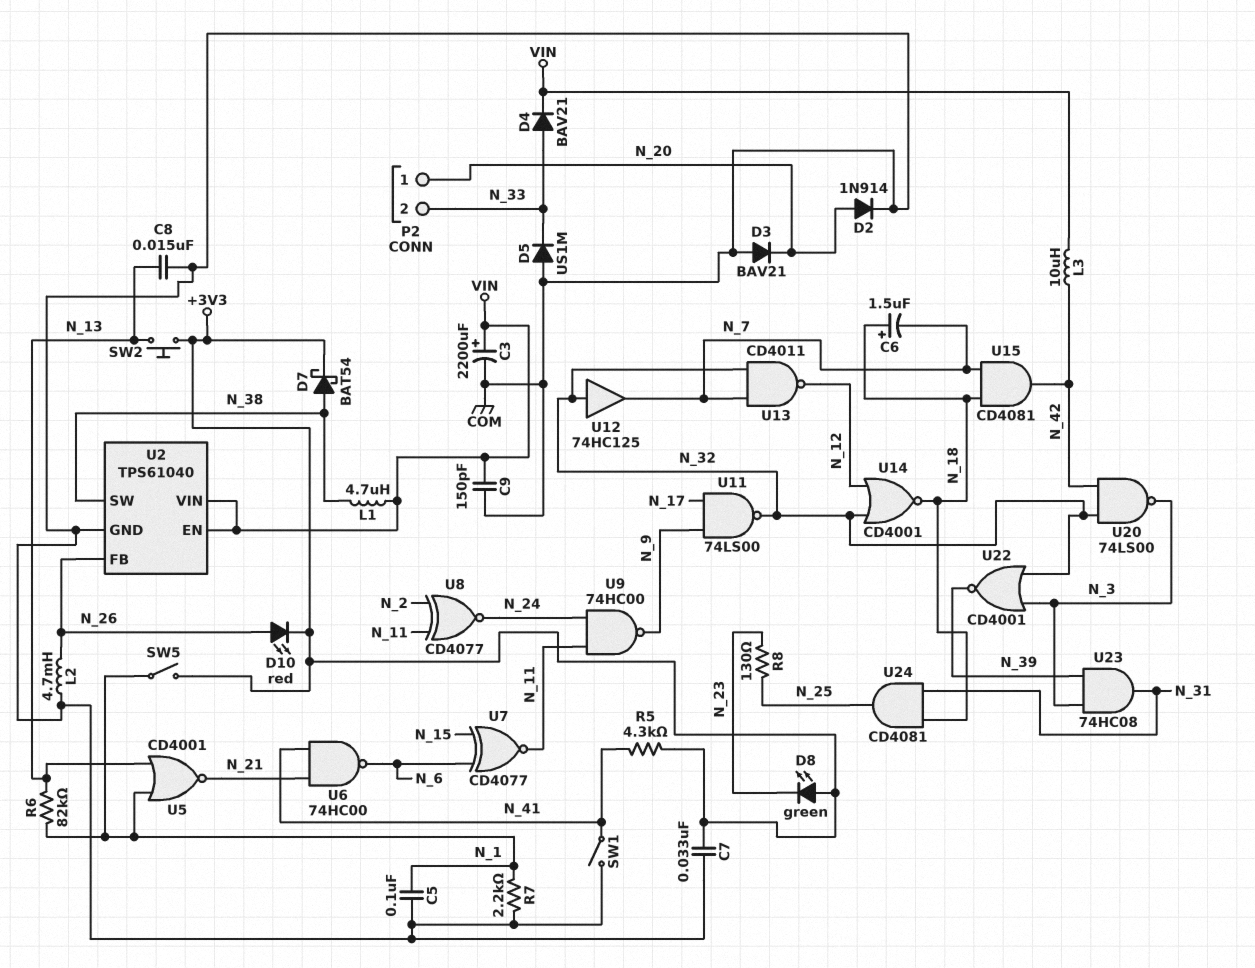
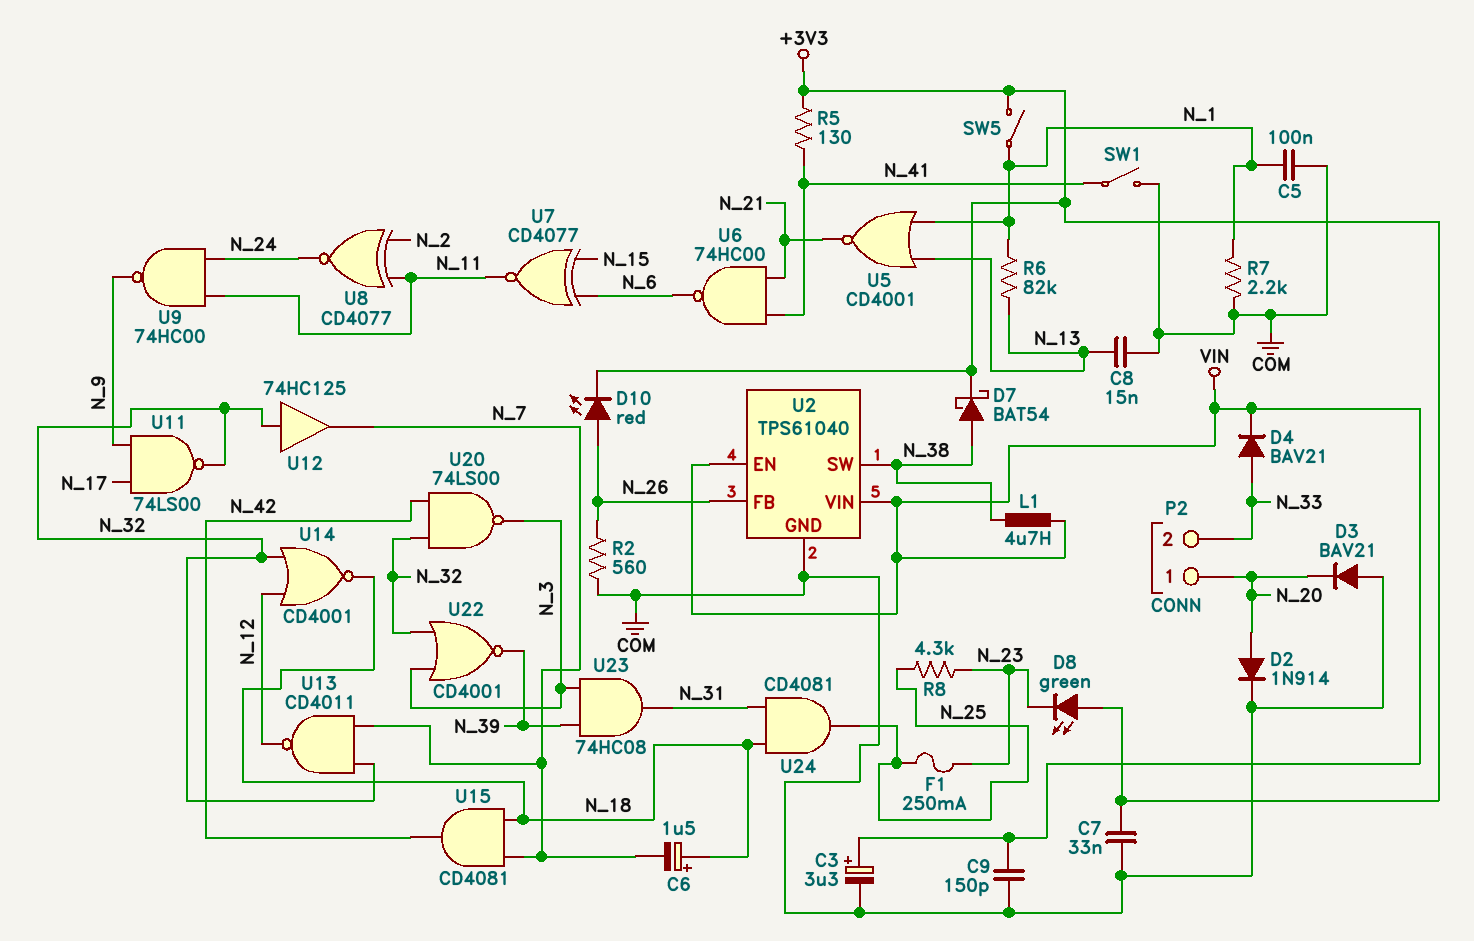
C3: 2200uF (plus VIN, minus COM) -> 3.3uF (plus VIN, minus COM)
D5: diode US1M (A COM, K N_33) -> none
F1: none -> 250mA (N_23, N_25)
L2: 4.7mH (COM, N_26) -> none
L3: 10uH (N_42, VIN) -> none
R2: none -> 560 (COM, N_26)
R5: 4.3k (+3V3, N_41) -> 130 (+3V3, N_41)
R8: 130 (N_23, N_25) -> 4.3k (N_23, N_25)
SW2: button (+3V3, N_13) -> none

